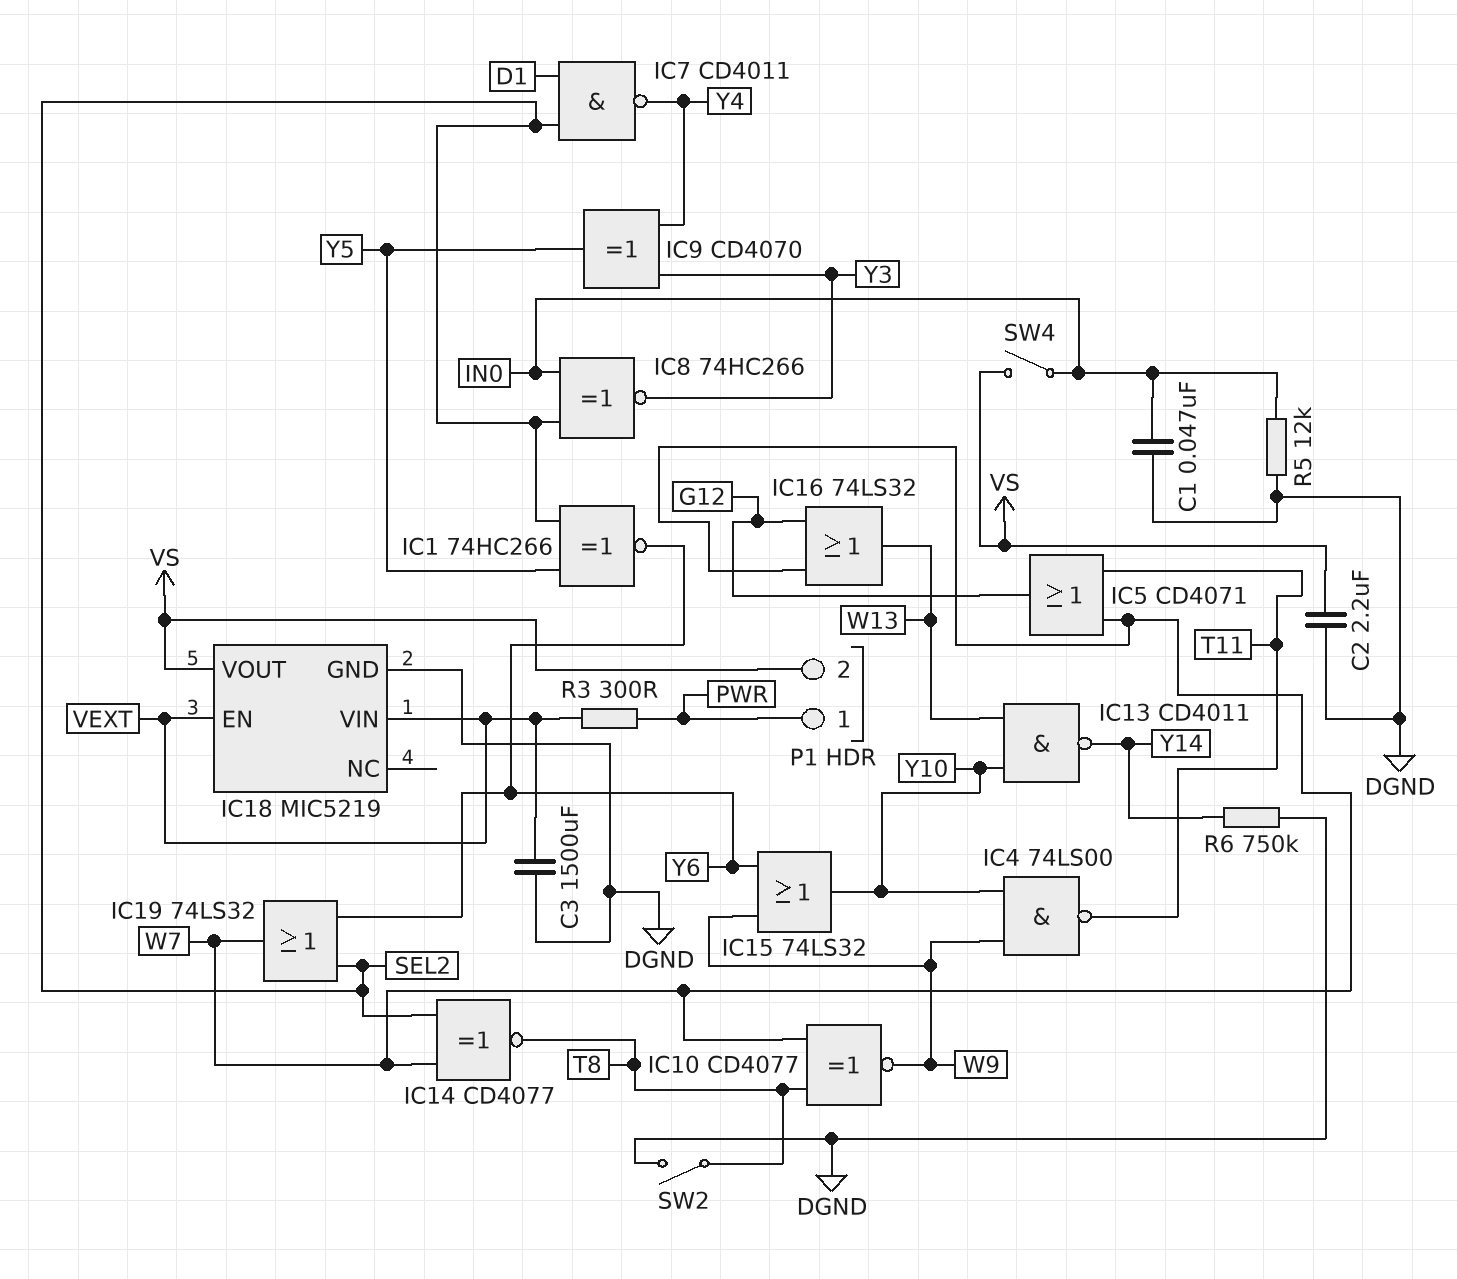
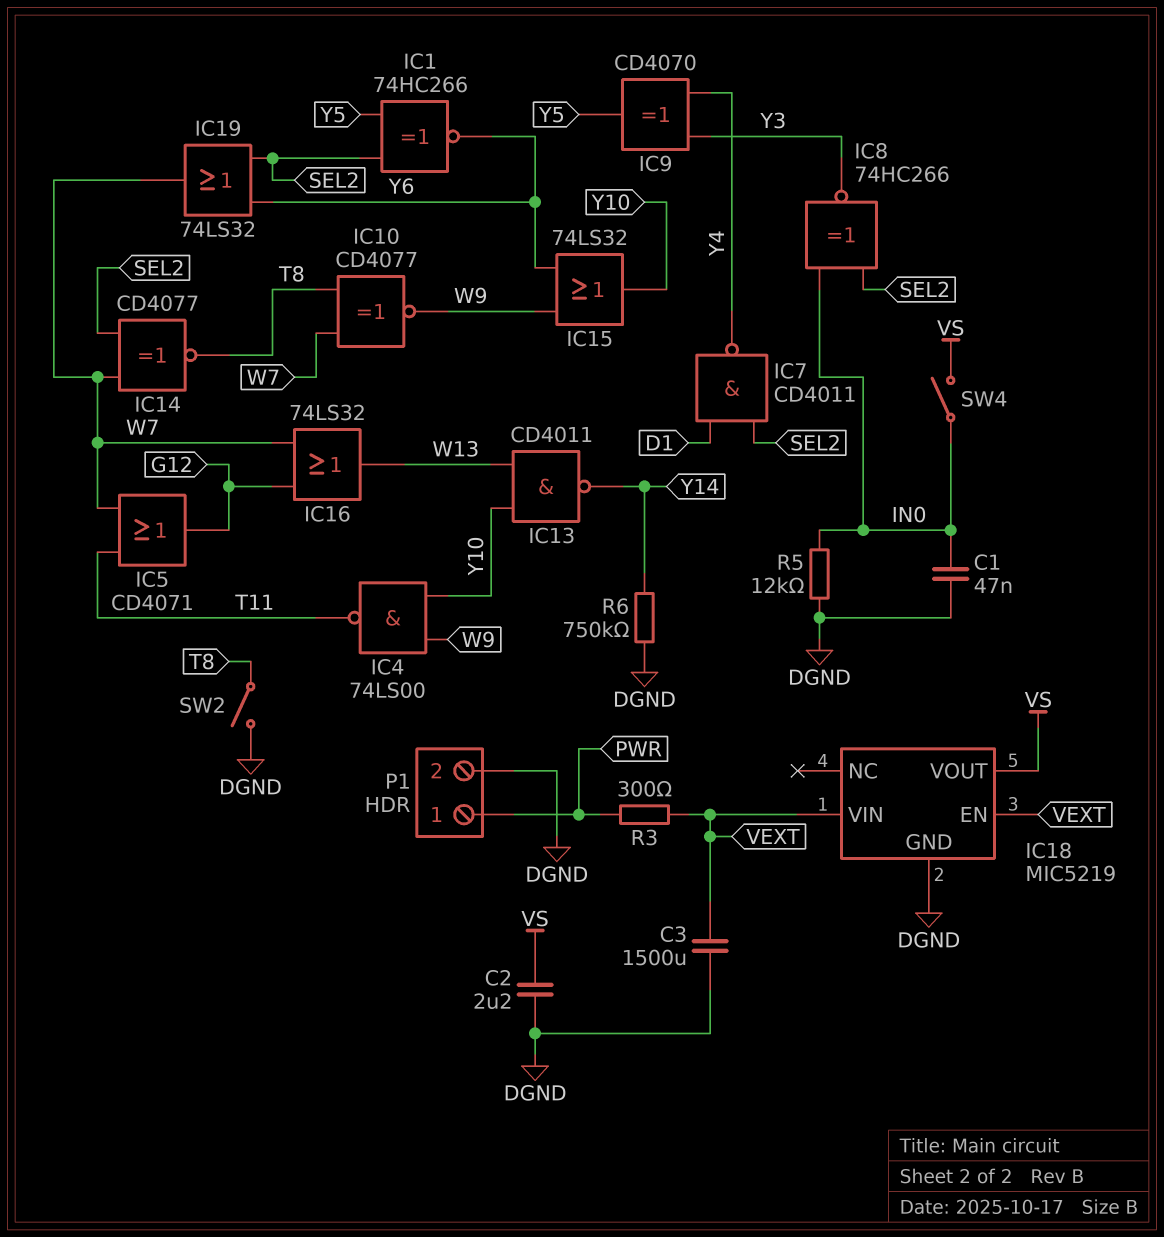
P1 pin 2: VS -> DGND

